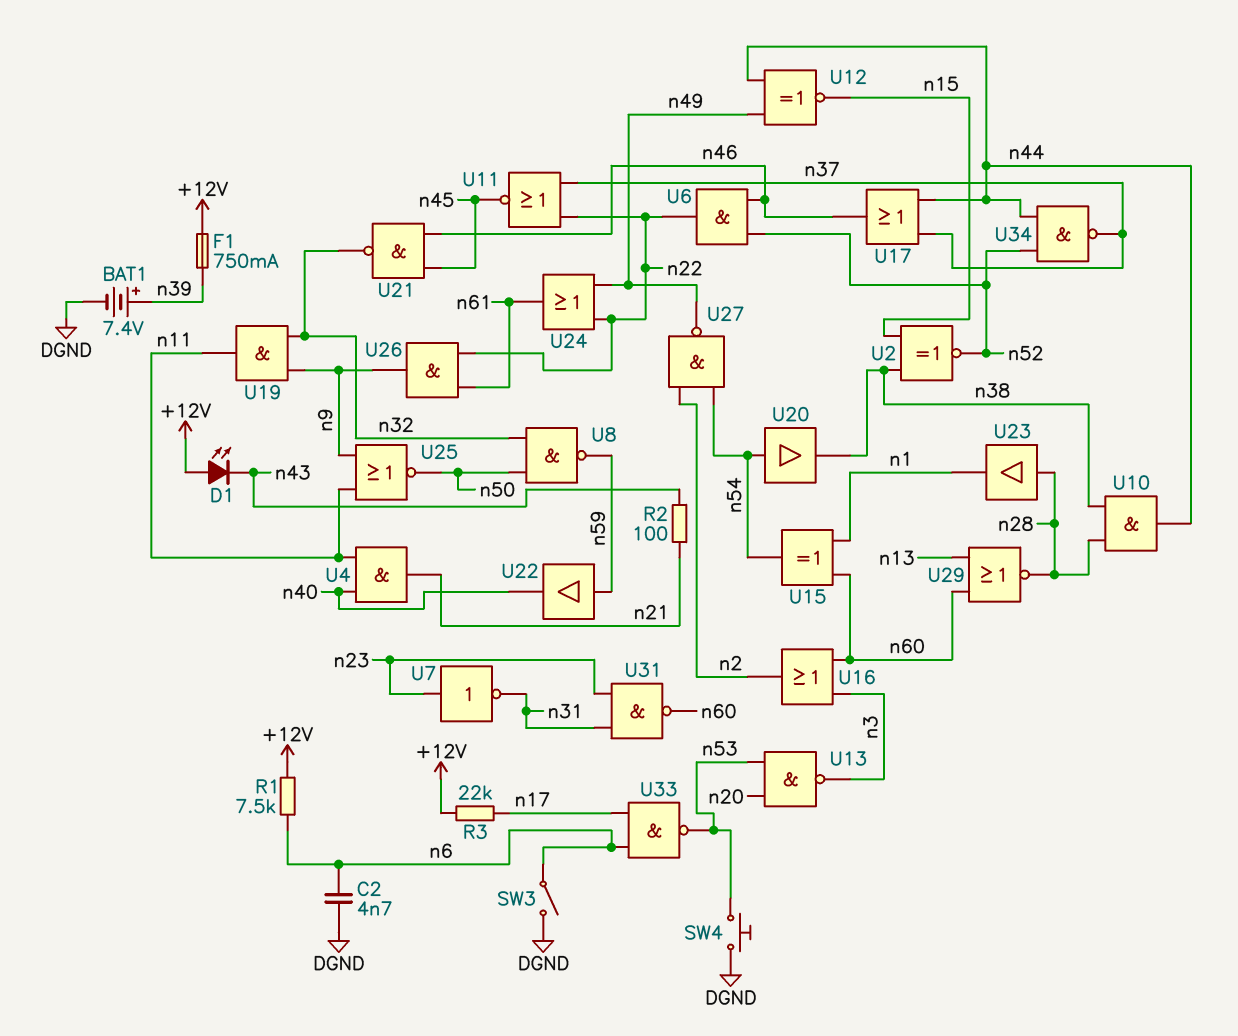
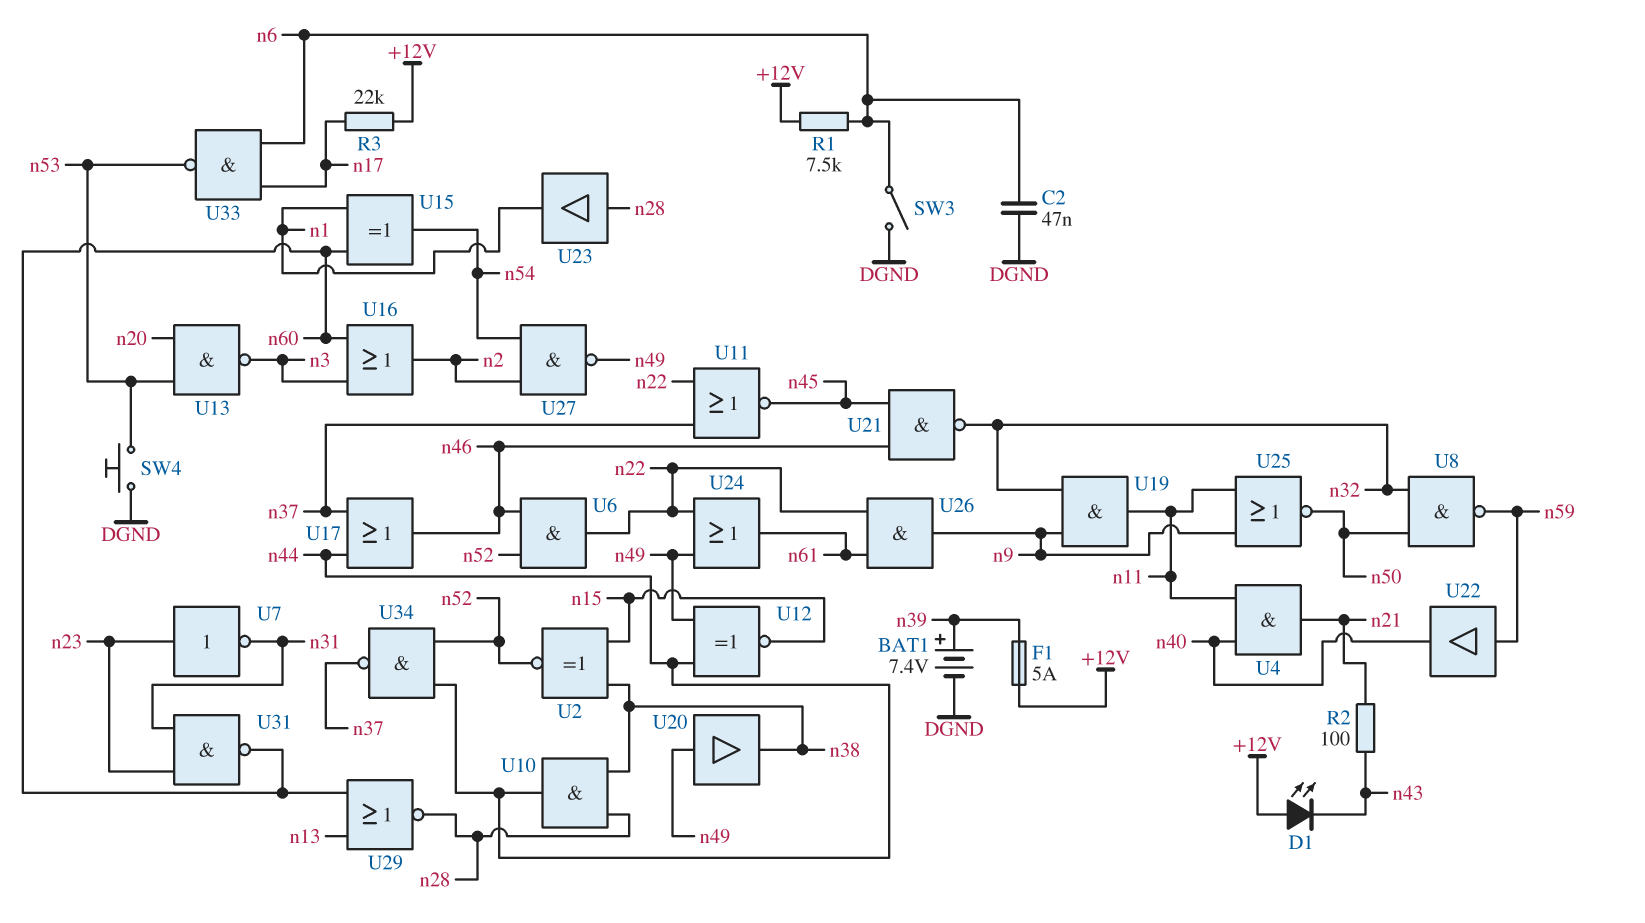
C2: 4.7nF (DGND, n6) -> 47nF (DGND, n6)
F1: 750mA (+12V, n39) -> 5A (+12V, n39)
U20: buffer (in n54, out n38) -> buffer (in n49, out n38)

